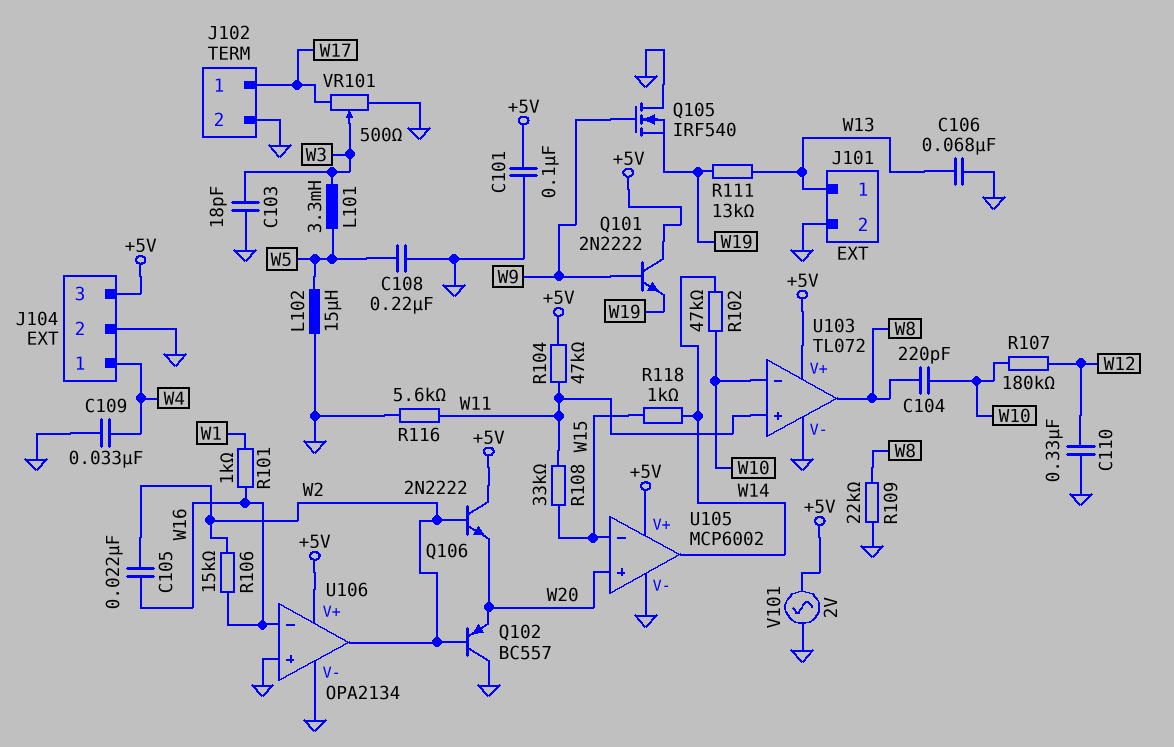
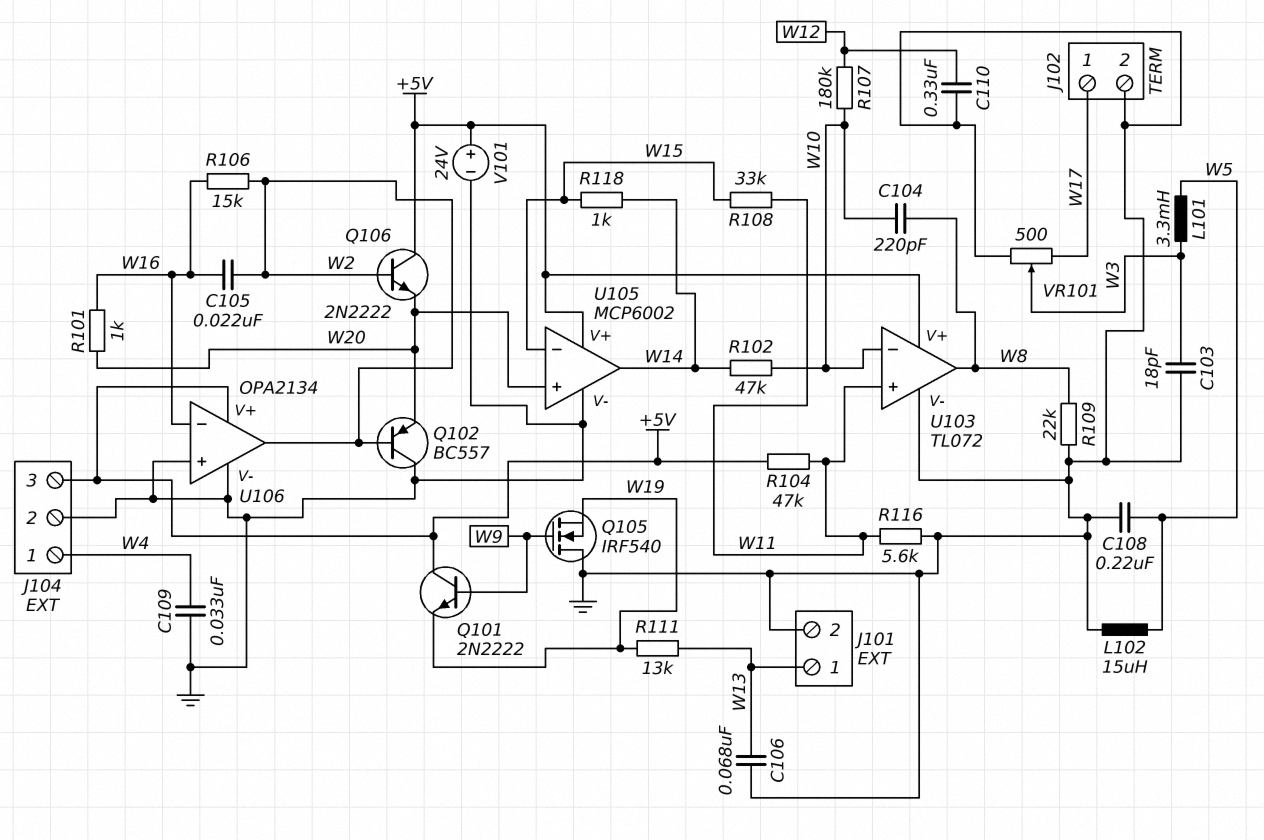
C101: 100nF (+5V, GND) -> none
R101: 1k (W1, W16) -> 1k (W16, W20)
V101: AC 2V (+5V, GND) -> 24V (plus +5V, minus GND)

